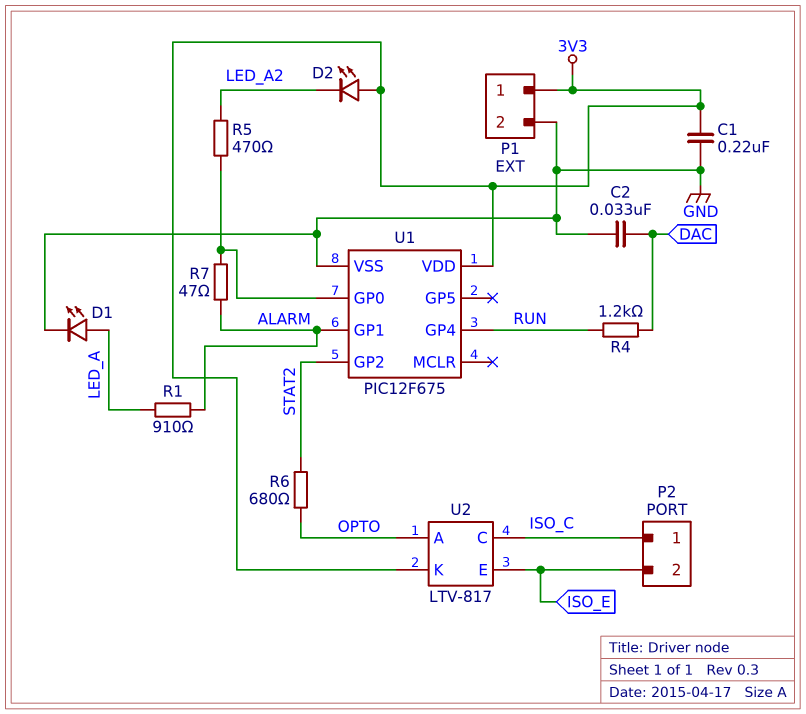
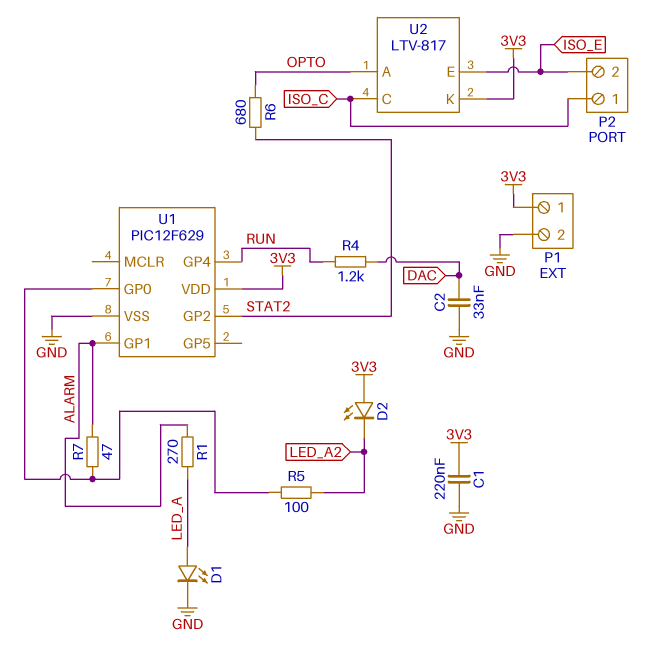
R1: 910 (ALARM, LED_A) -> 270 (ALARM, LED_A)
R5: 470 (LED_A2, U1/GP0) -> 100 (LED_A2, U1/GP0)
U1: PIC12F675 -> PIC12F629

